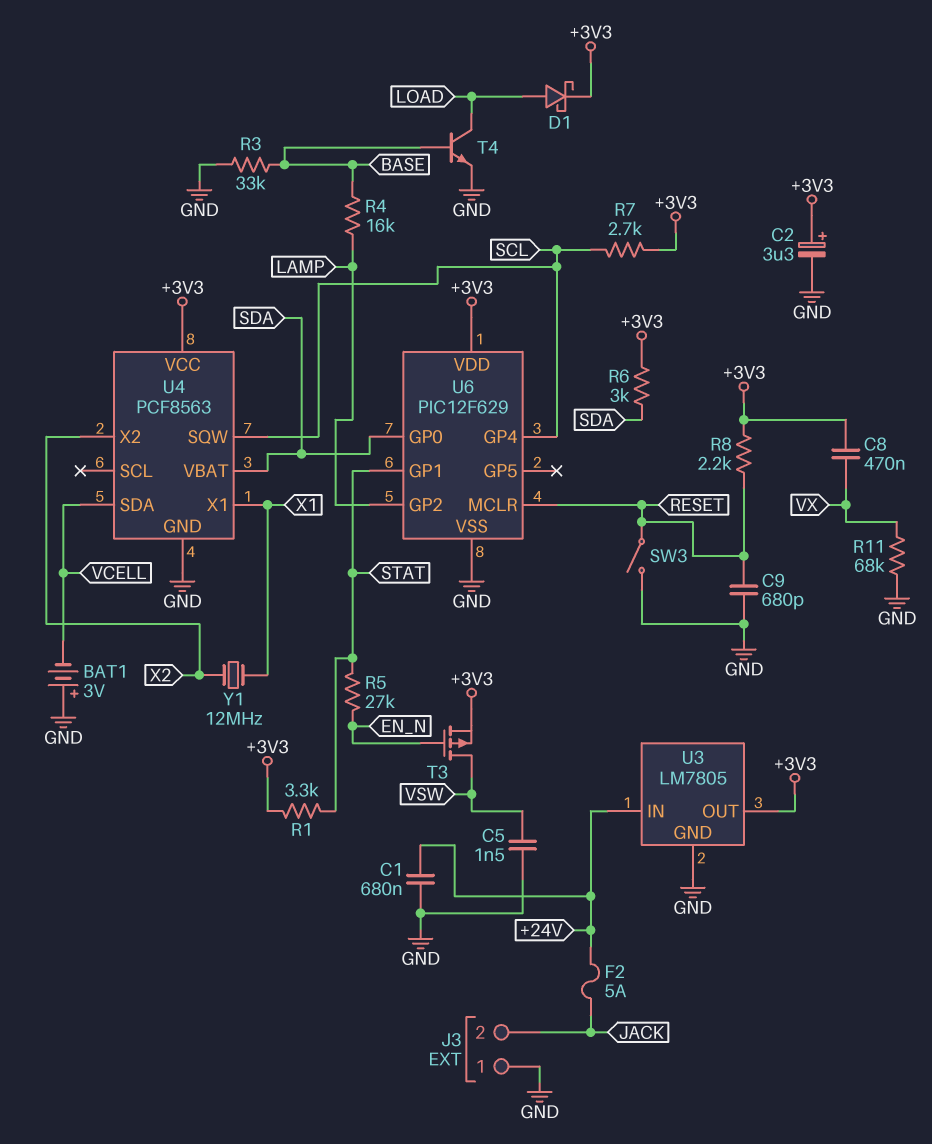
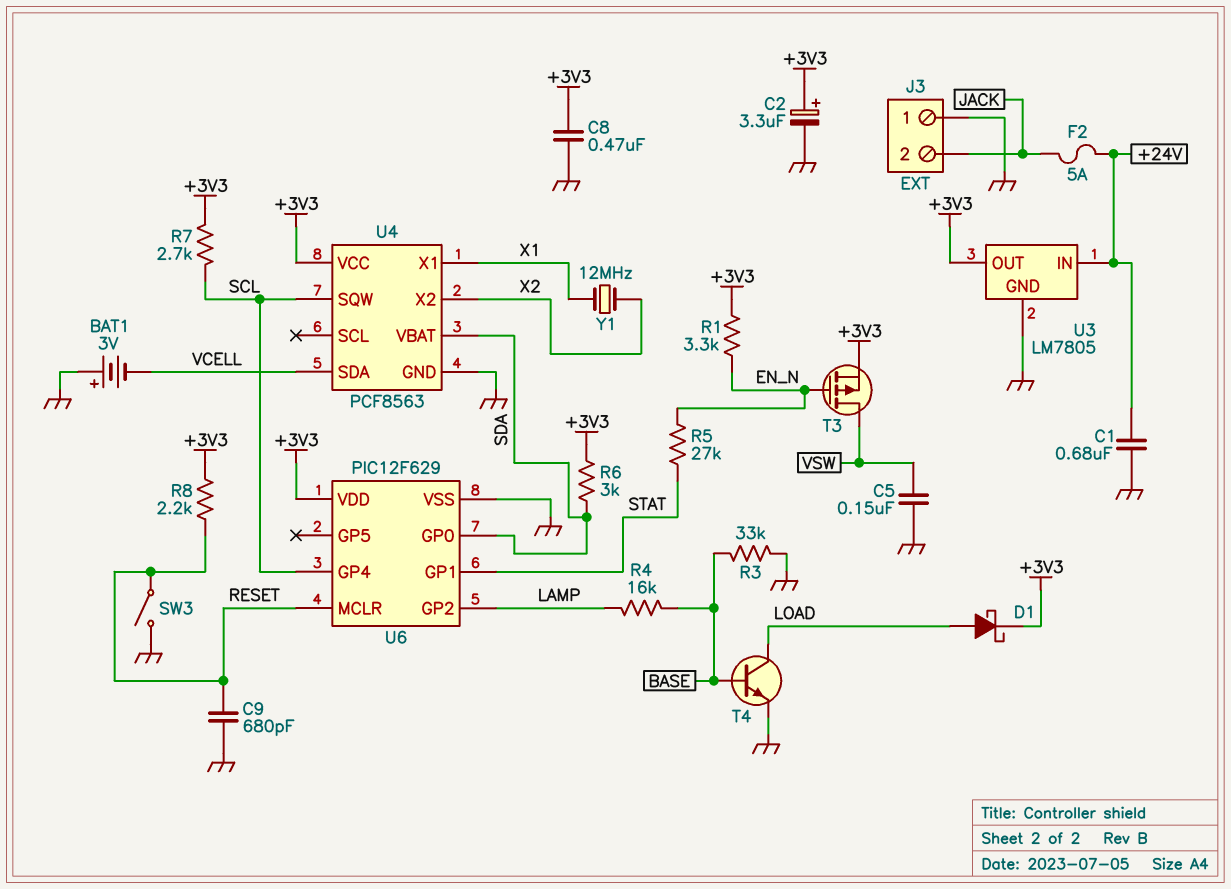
C5: 1.5nF (GND, VSW) -> 150nF (GND, VSW)
C8: 470nF (+3V3, VX) -> 470nF (+3V3, GND)
R1: 3.3k (+3V3, STAT) -> 3.3k (+3V3, EN_N)
R11: 68k (GND, VX) -> none

